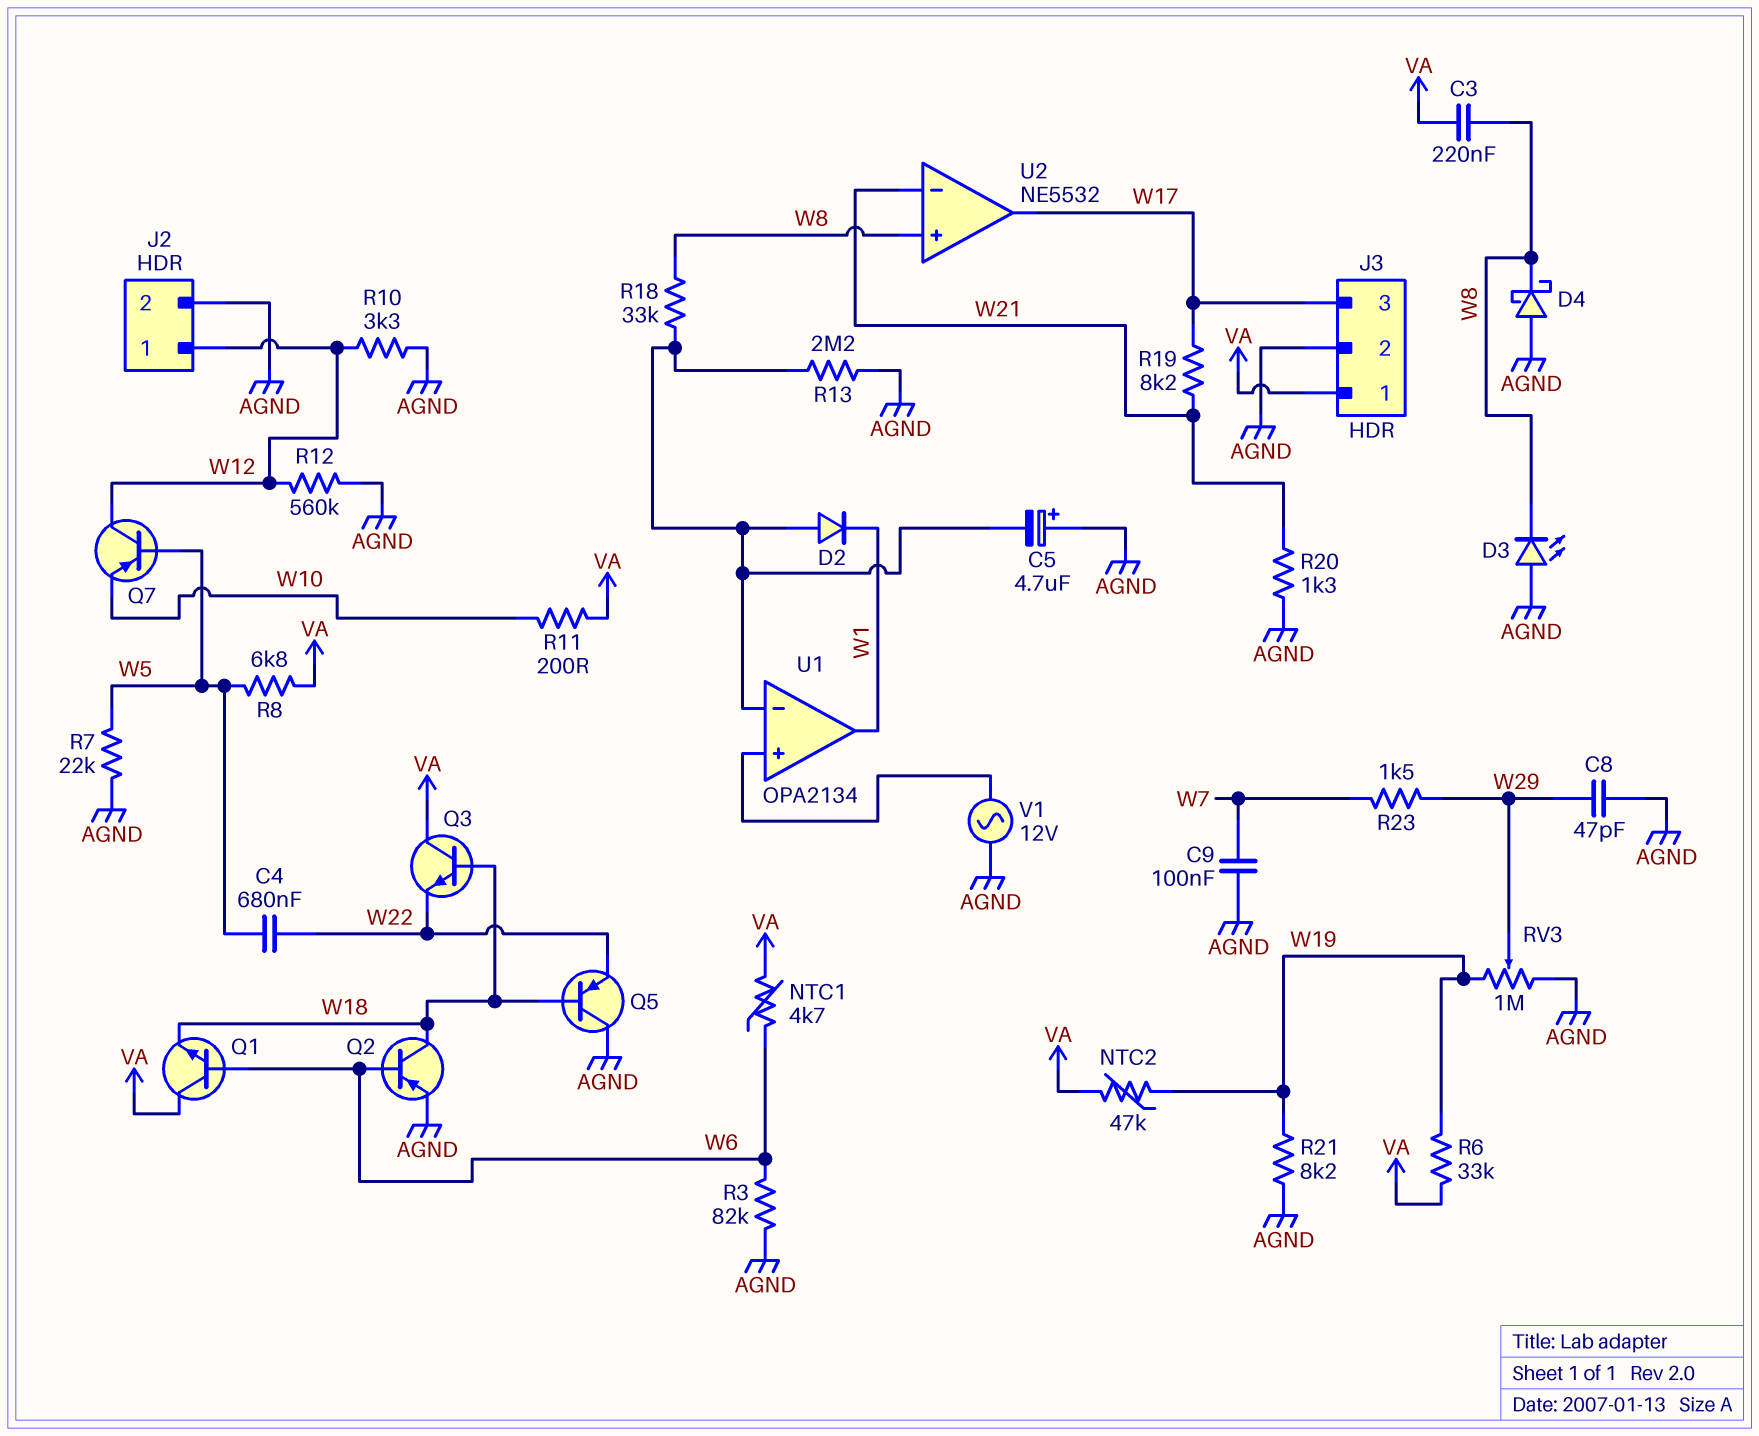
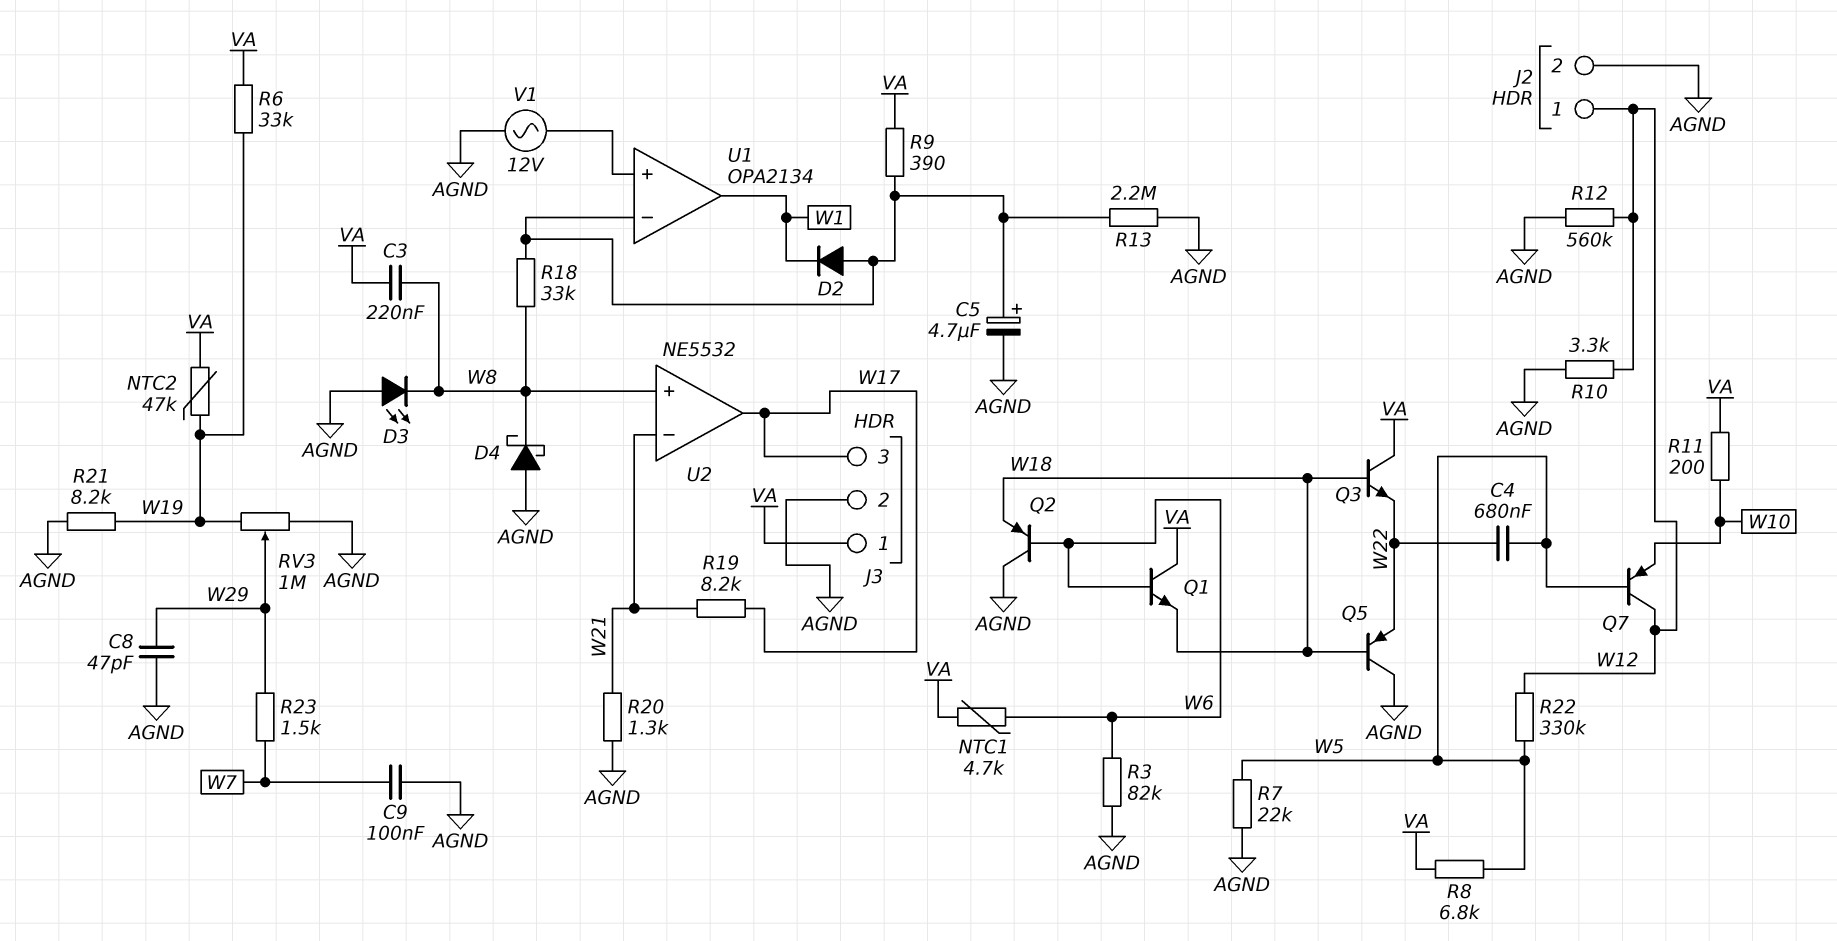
C5: 4.7uF (plus AGND, minus U1/in-) -> 4.7uF (plus U1/in-, minus AGND)
Q2: PNP (B W6, C W18, E AGND) -> PNP (B W6, C AGND, E W18)
R9: none -> 390 (U1/in-, VA)
R22: none -> 330k (W5, W12)

